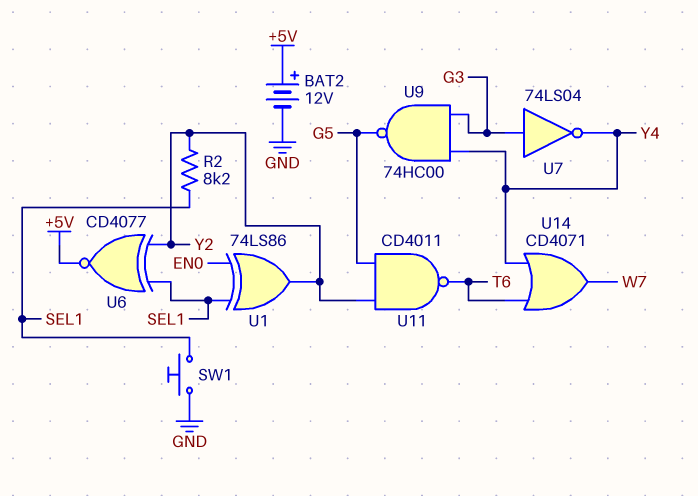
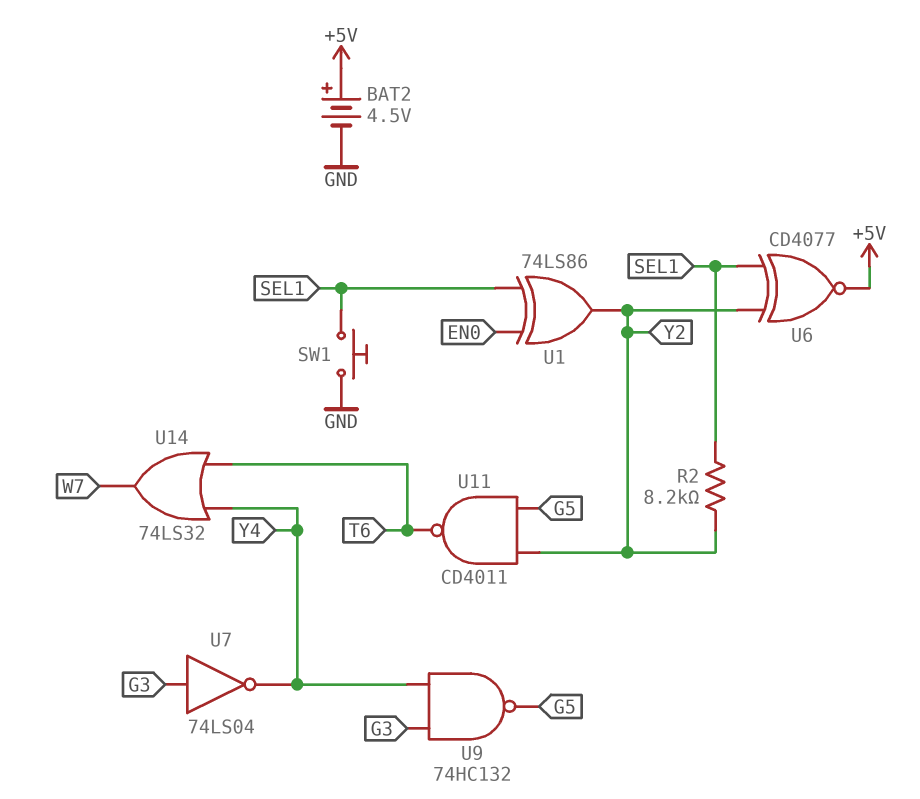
BAT2: 12V (plus +5V, minus GND) -> 4.5V (plus +5V, minus GND)
U9: NAND 74HC00 (in G3, in Y4, out G5) -> NAND 74HC132 (in G3, in Y4, out G5)
U14: OR CD4071 (in T6, in Y4, out W7) -> OR 74LS32 (in T6, in Y4, out W7)

